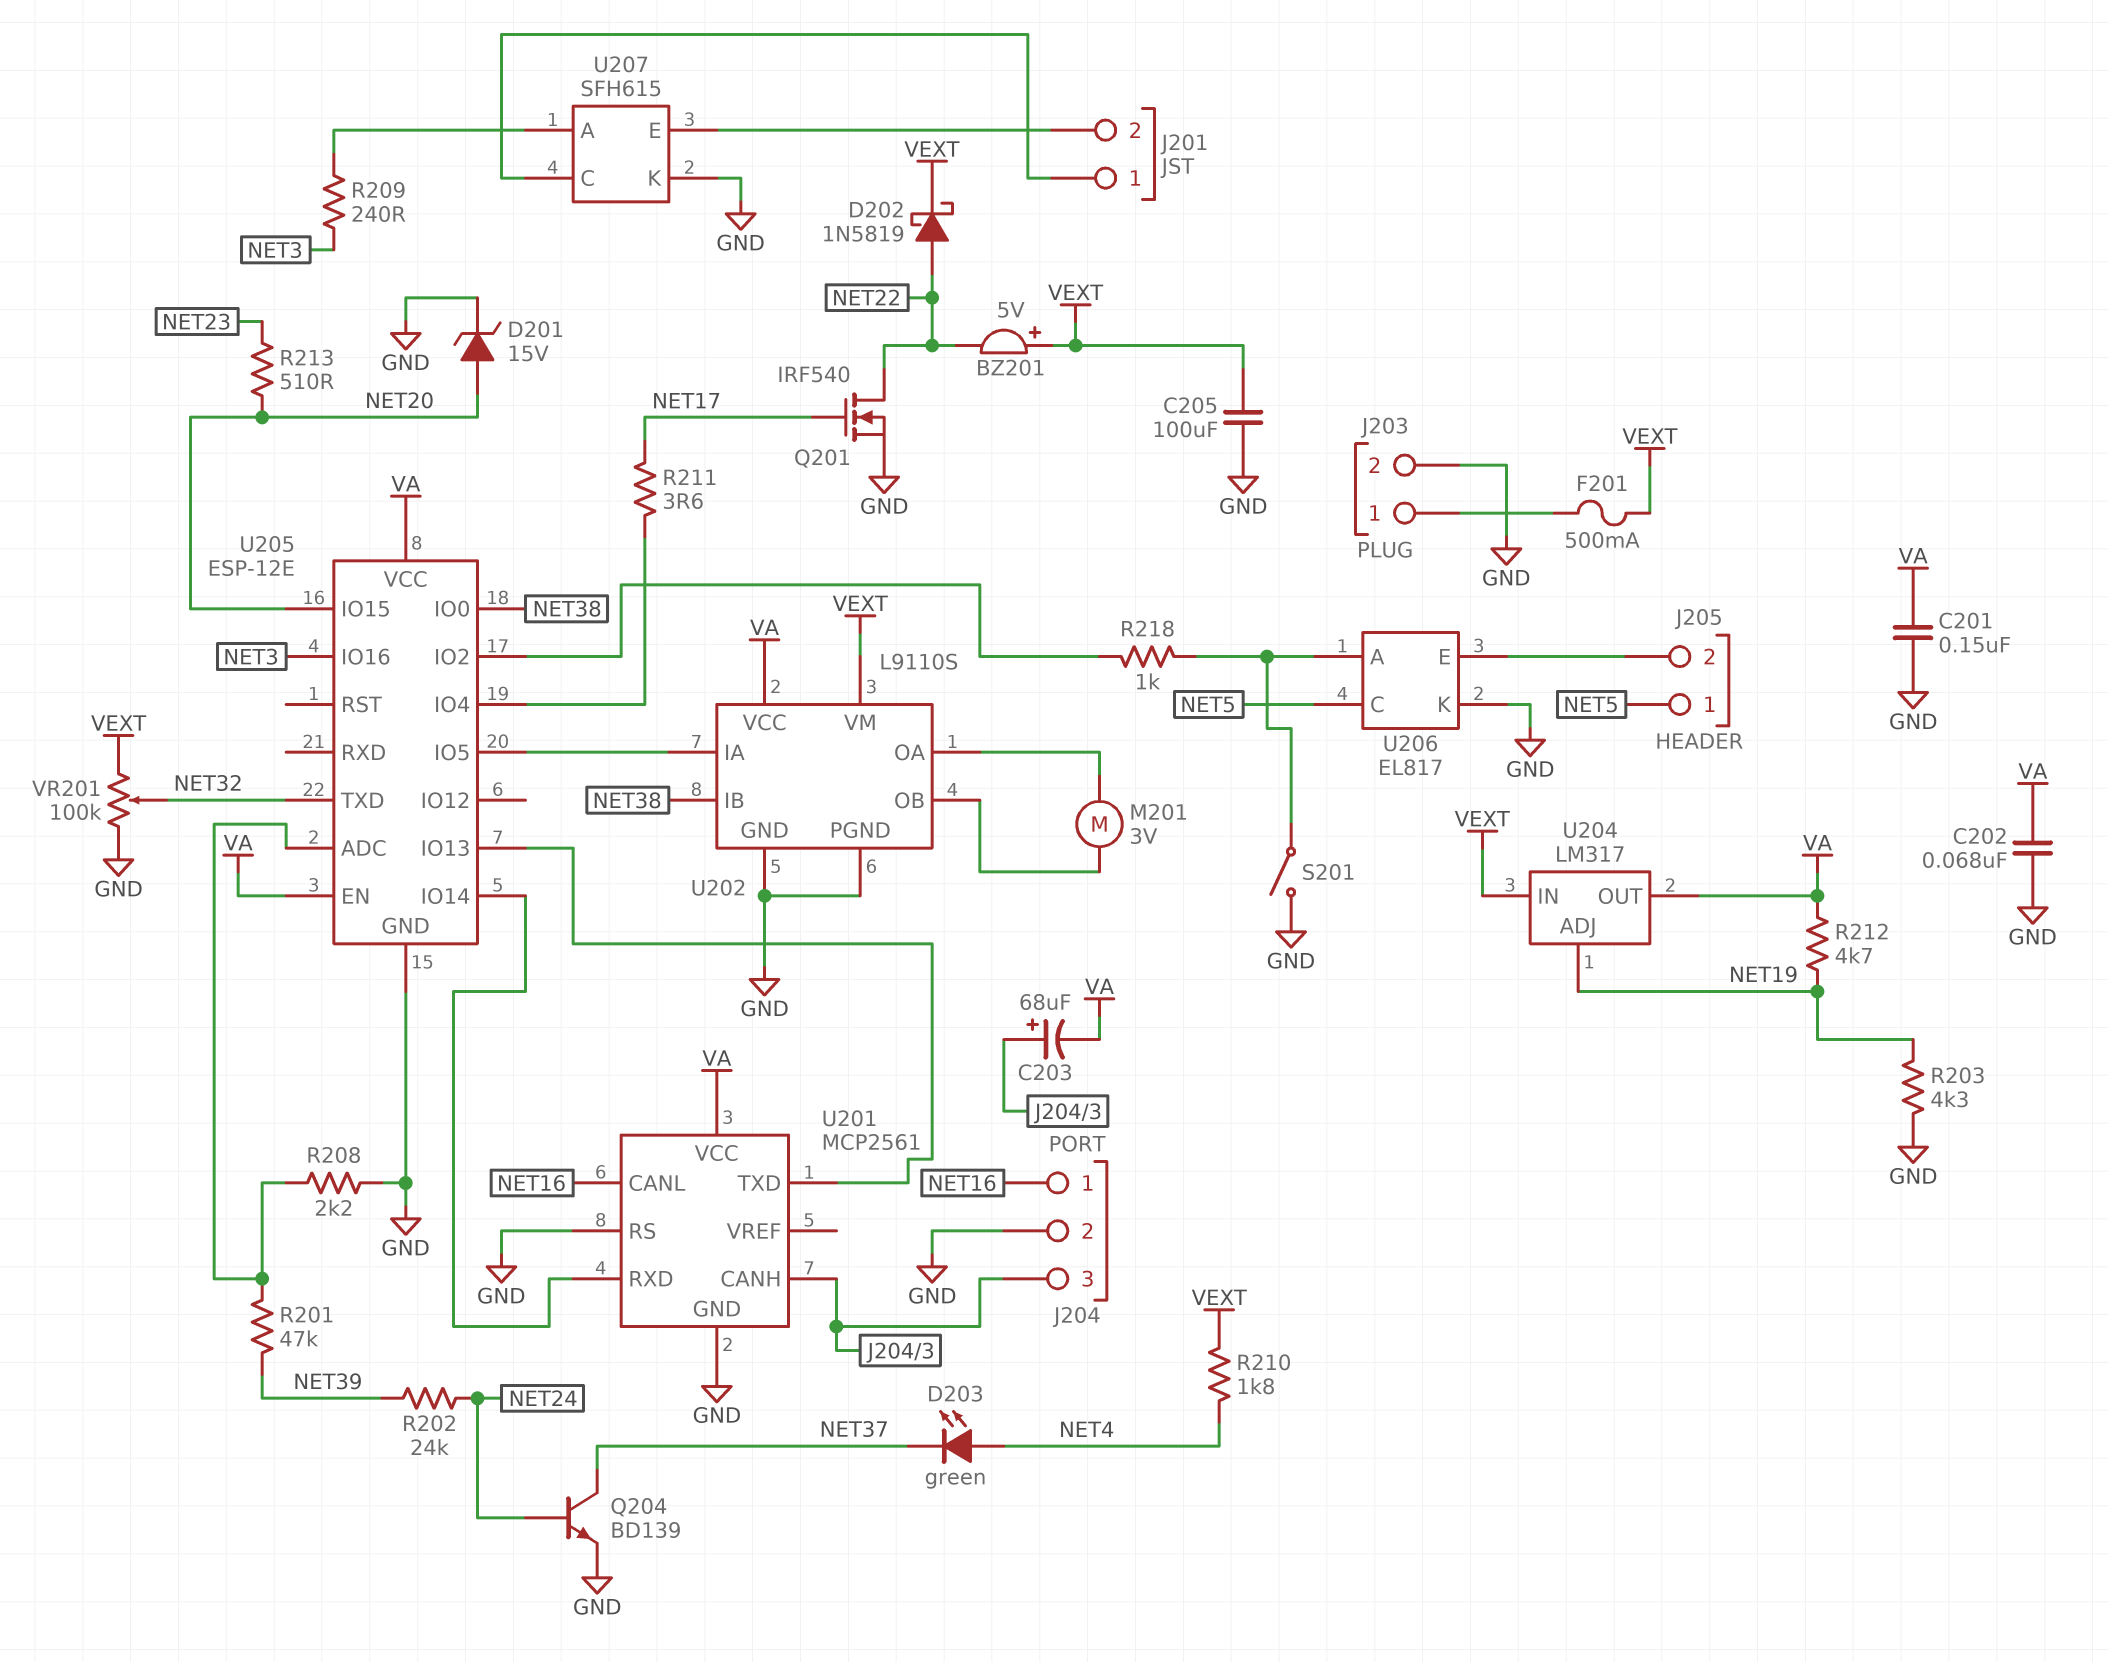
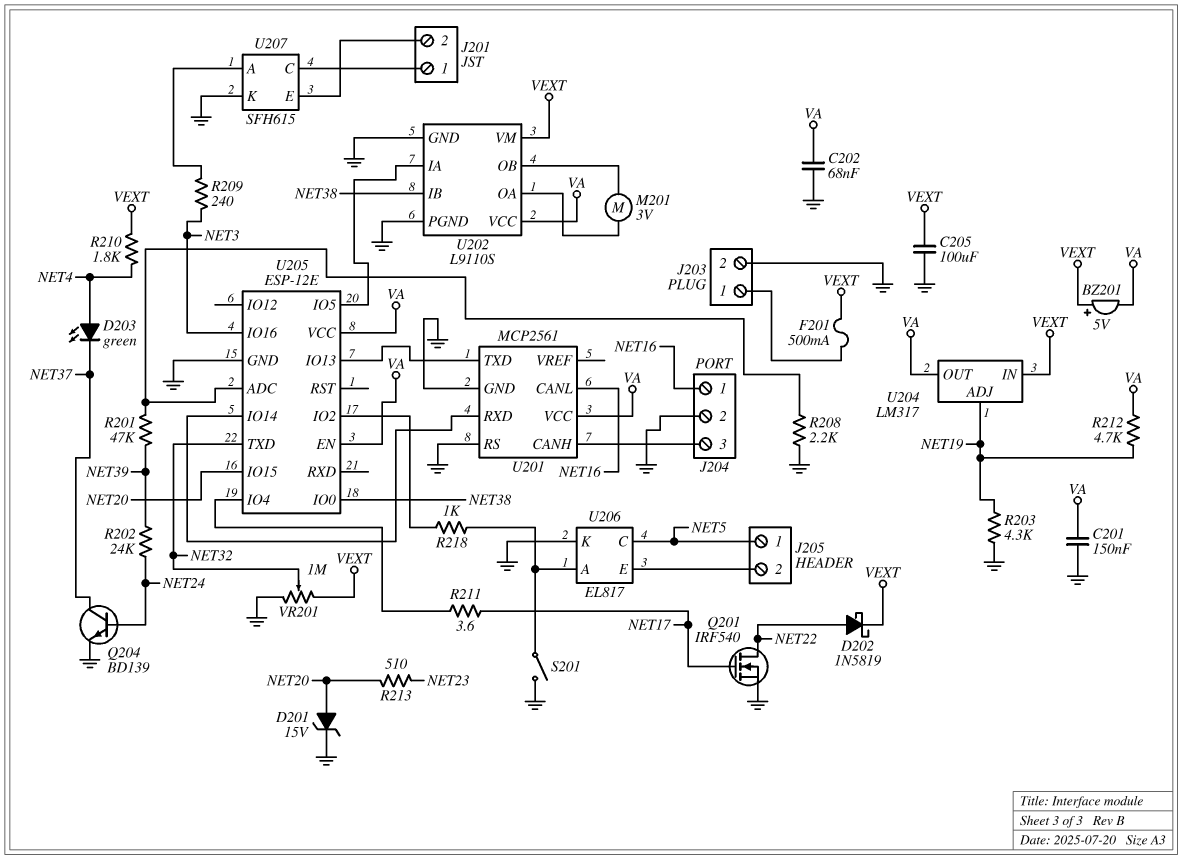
BZ201: buzzer 5V (plus VEXT, minus NET22) -> buzzer 5V (plus VEXT, minus VA)
C203: 68uF (plus J204/3, minus VA) -> none
VR201: 100k (GND, VEXT, wiper NET32) -> 1M (GND, VEXT, wiper NET32)

